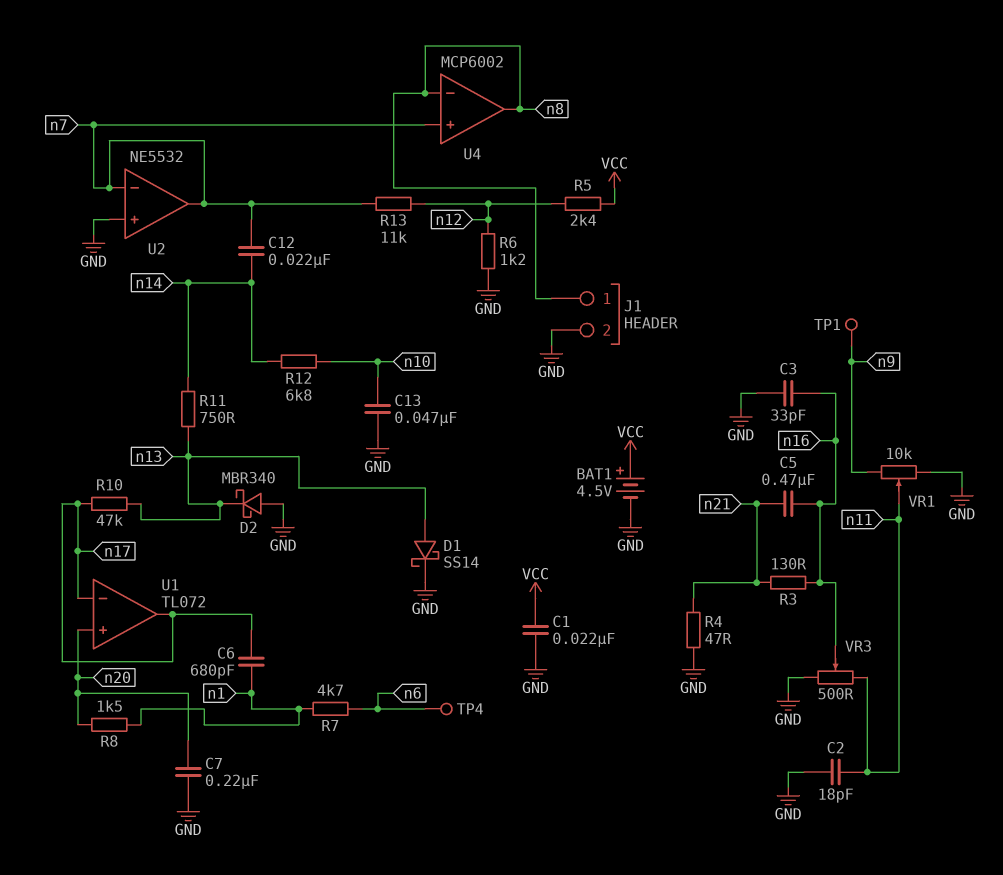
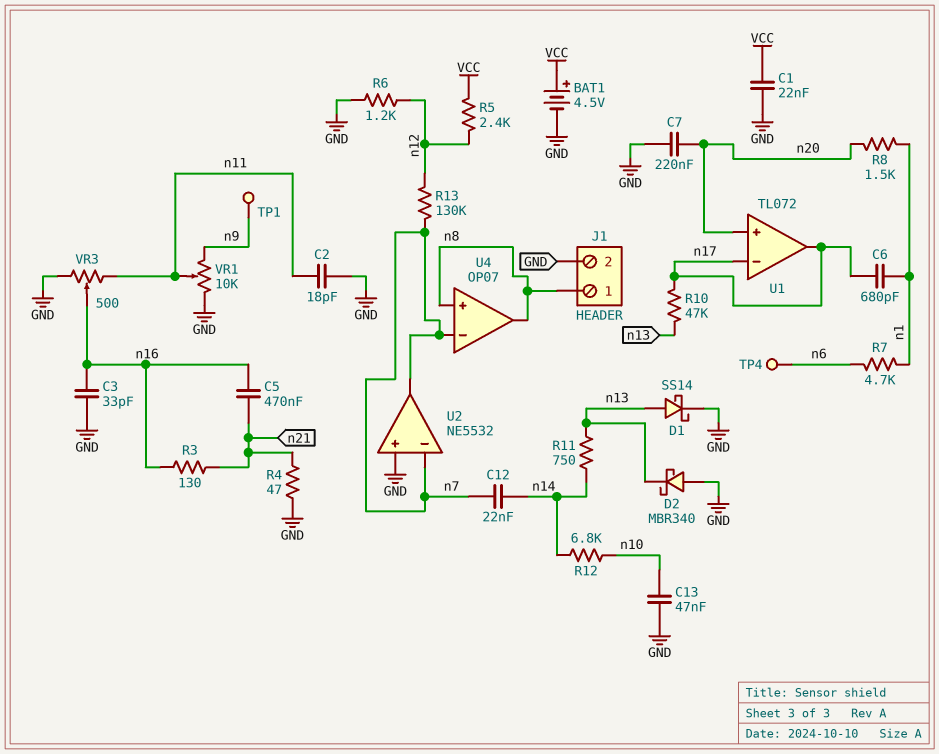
R13: 11k (n7, n12) -> 130k (n7, n12)
U4: MCP6002 -> OP07
U4 pin in+: n7 -> n8
U4 pin in-: n8 -> n7

